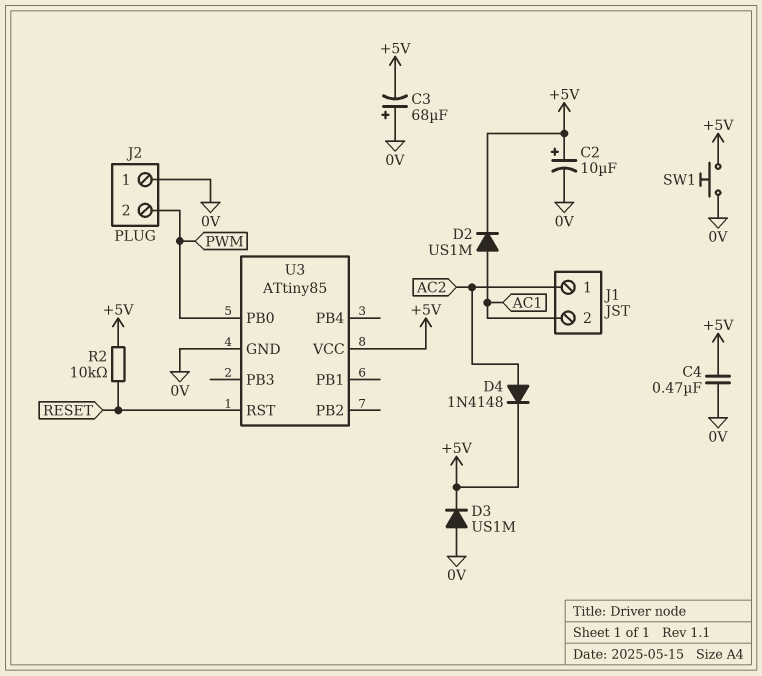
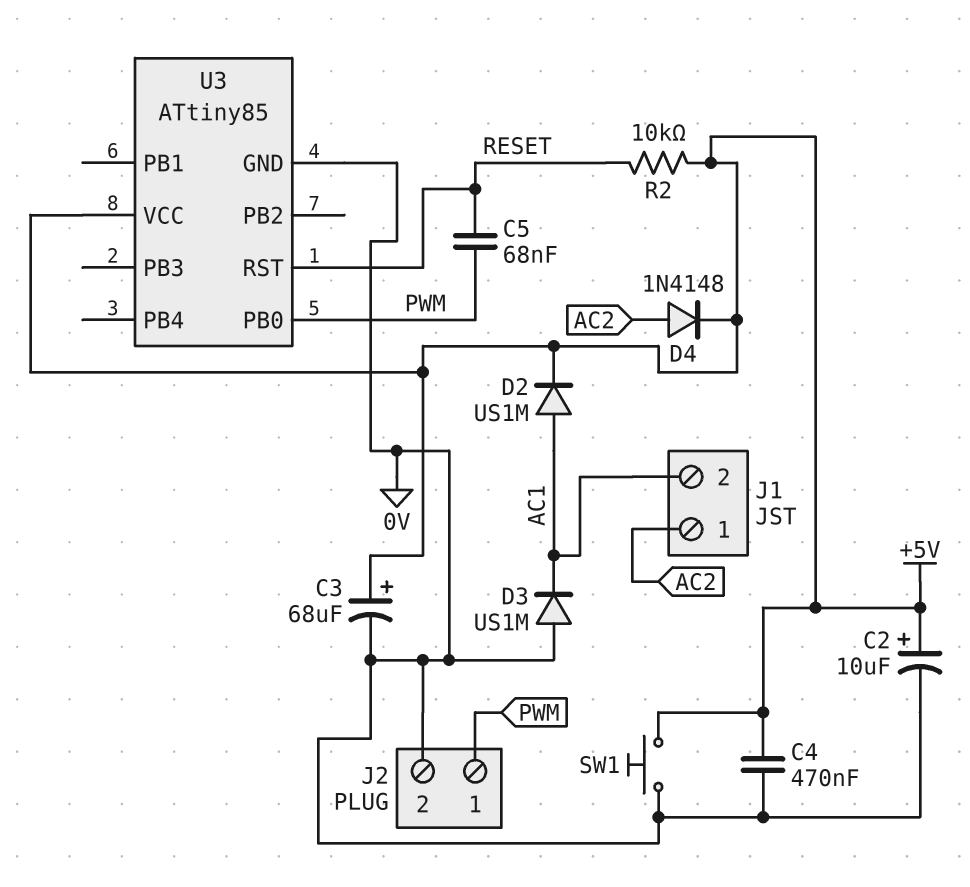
C3: 68uF (plus 0V, minus +5V) -> 68uF (plus +5V, minus 0V)
C5: none -> 68nF (PWM, RESET)
D3: diode US1M (A 0V, K +5V) -> diode US1M (A 0V, K AC1)
J2 pin 1: 0V -> PWM
J2 pin 2: PWM -> 0V

